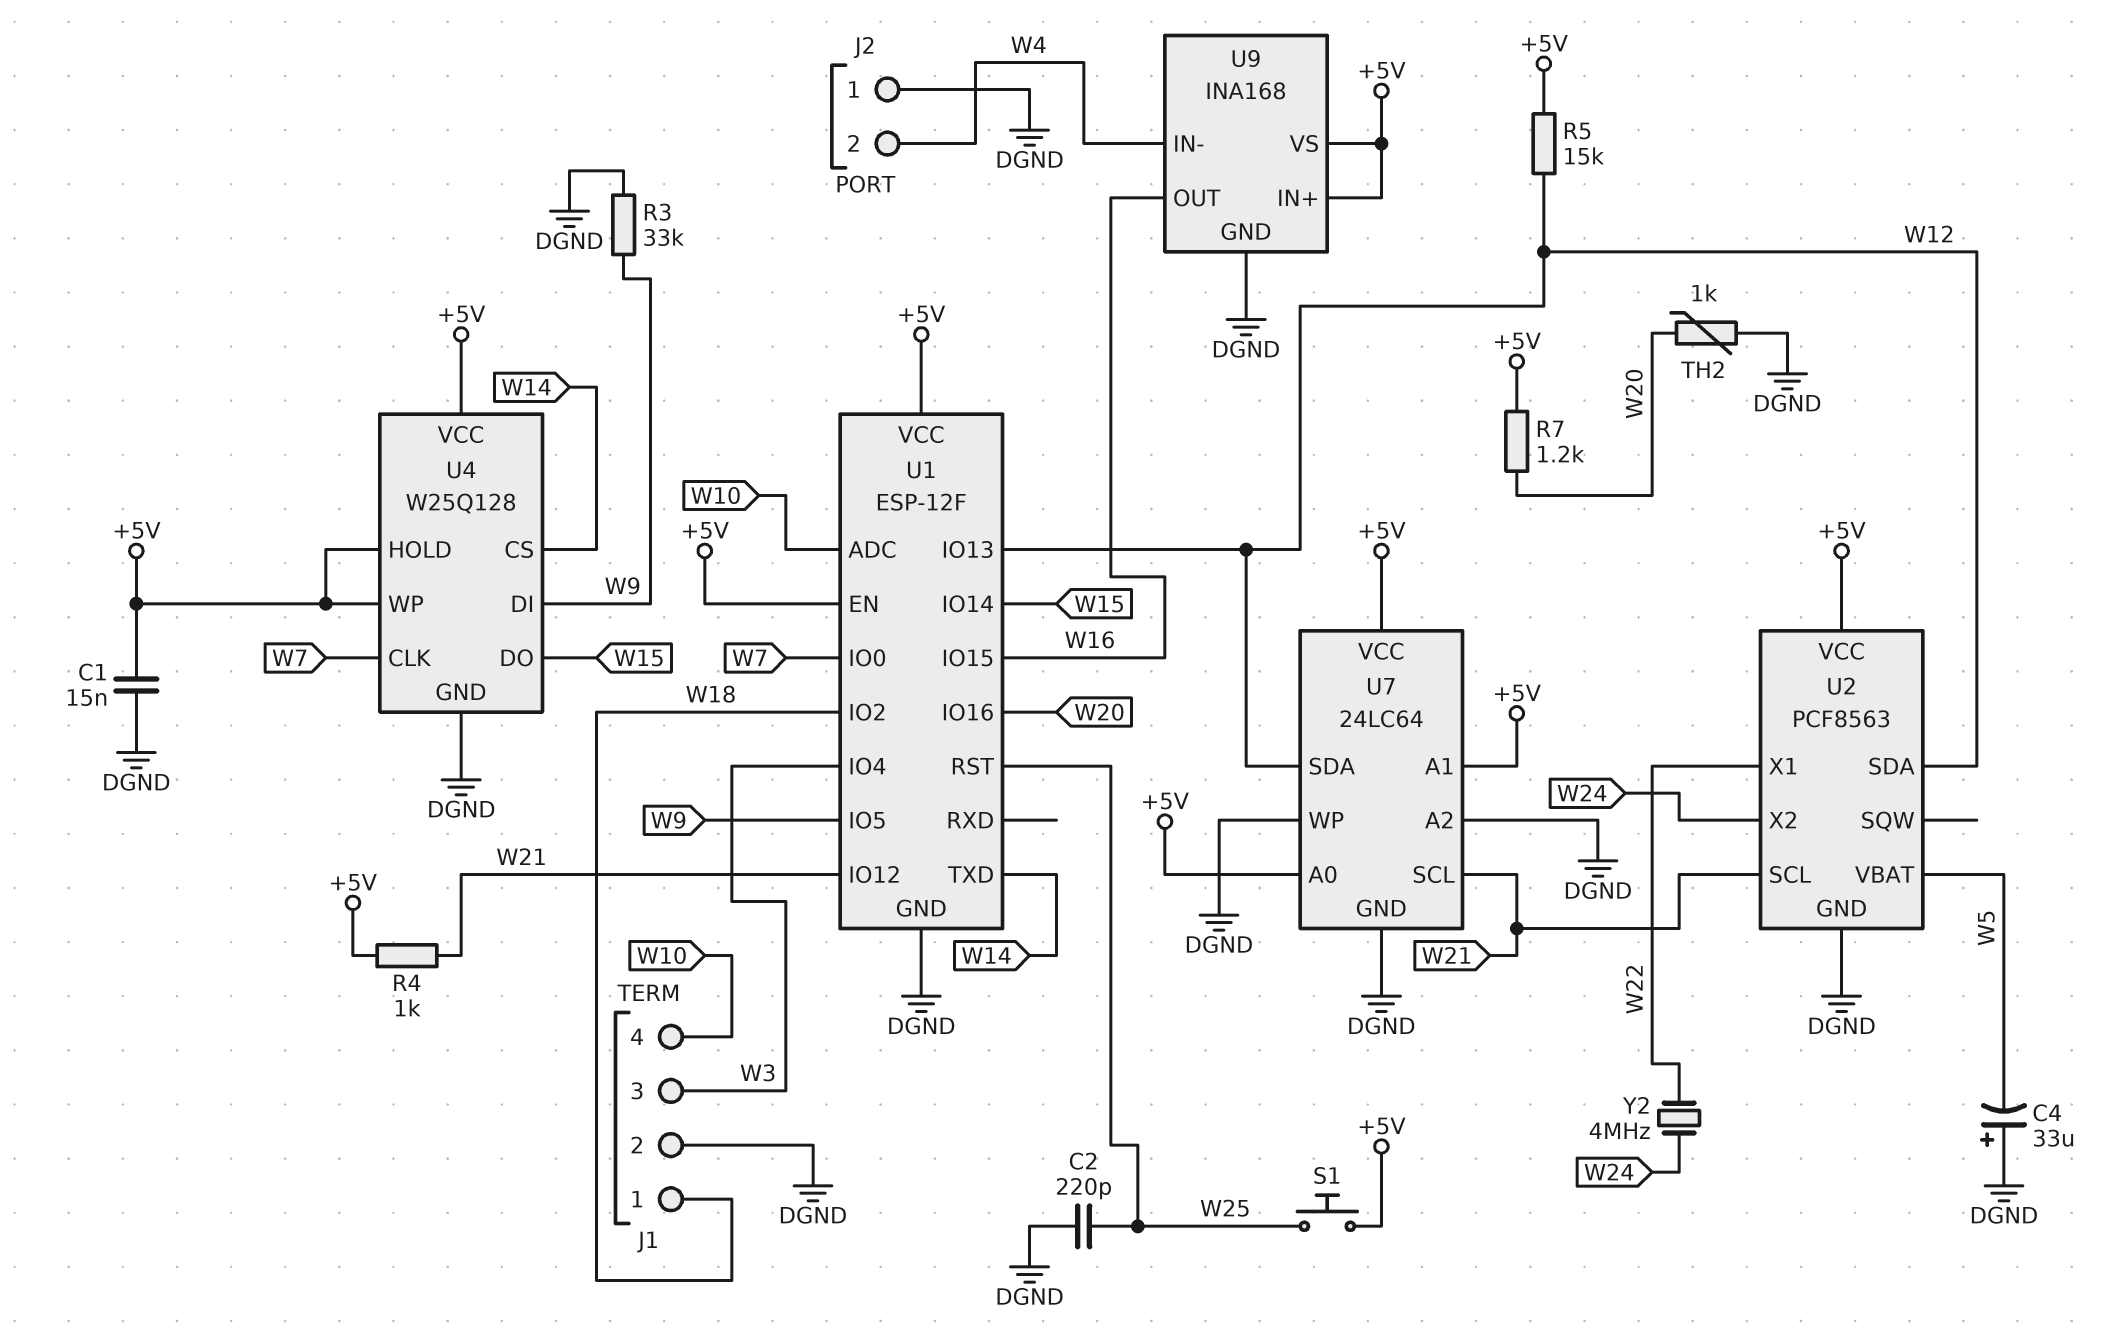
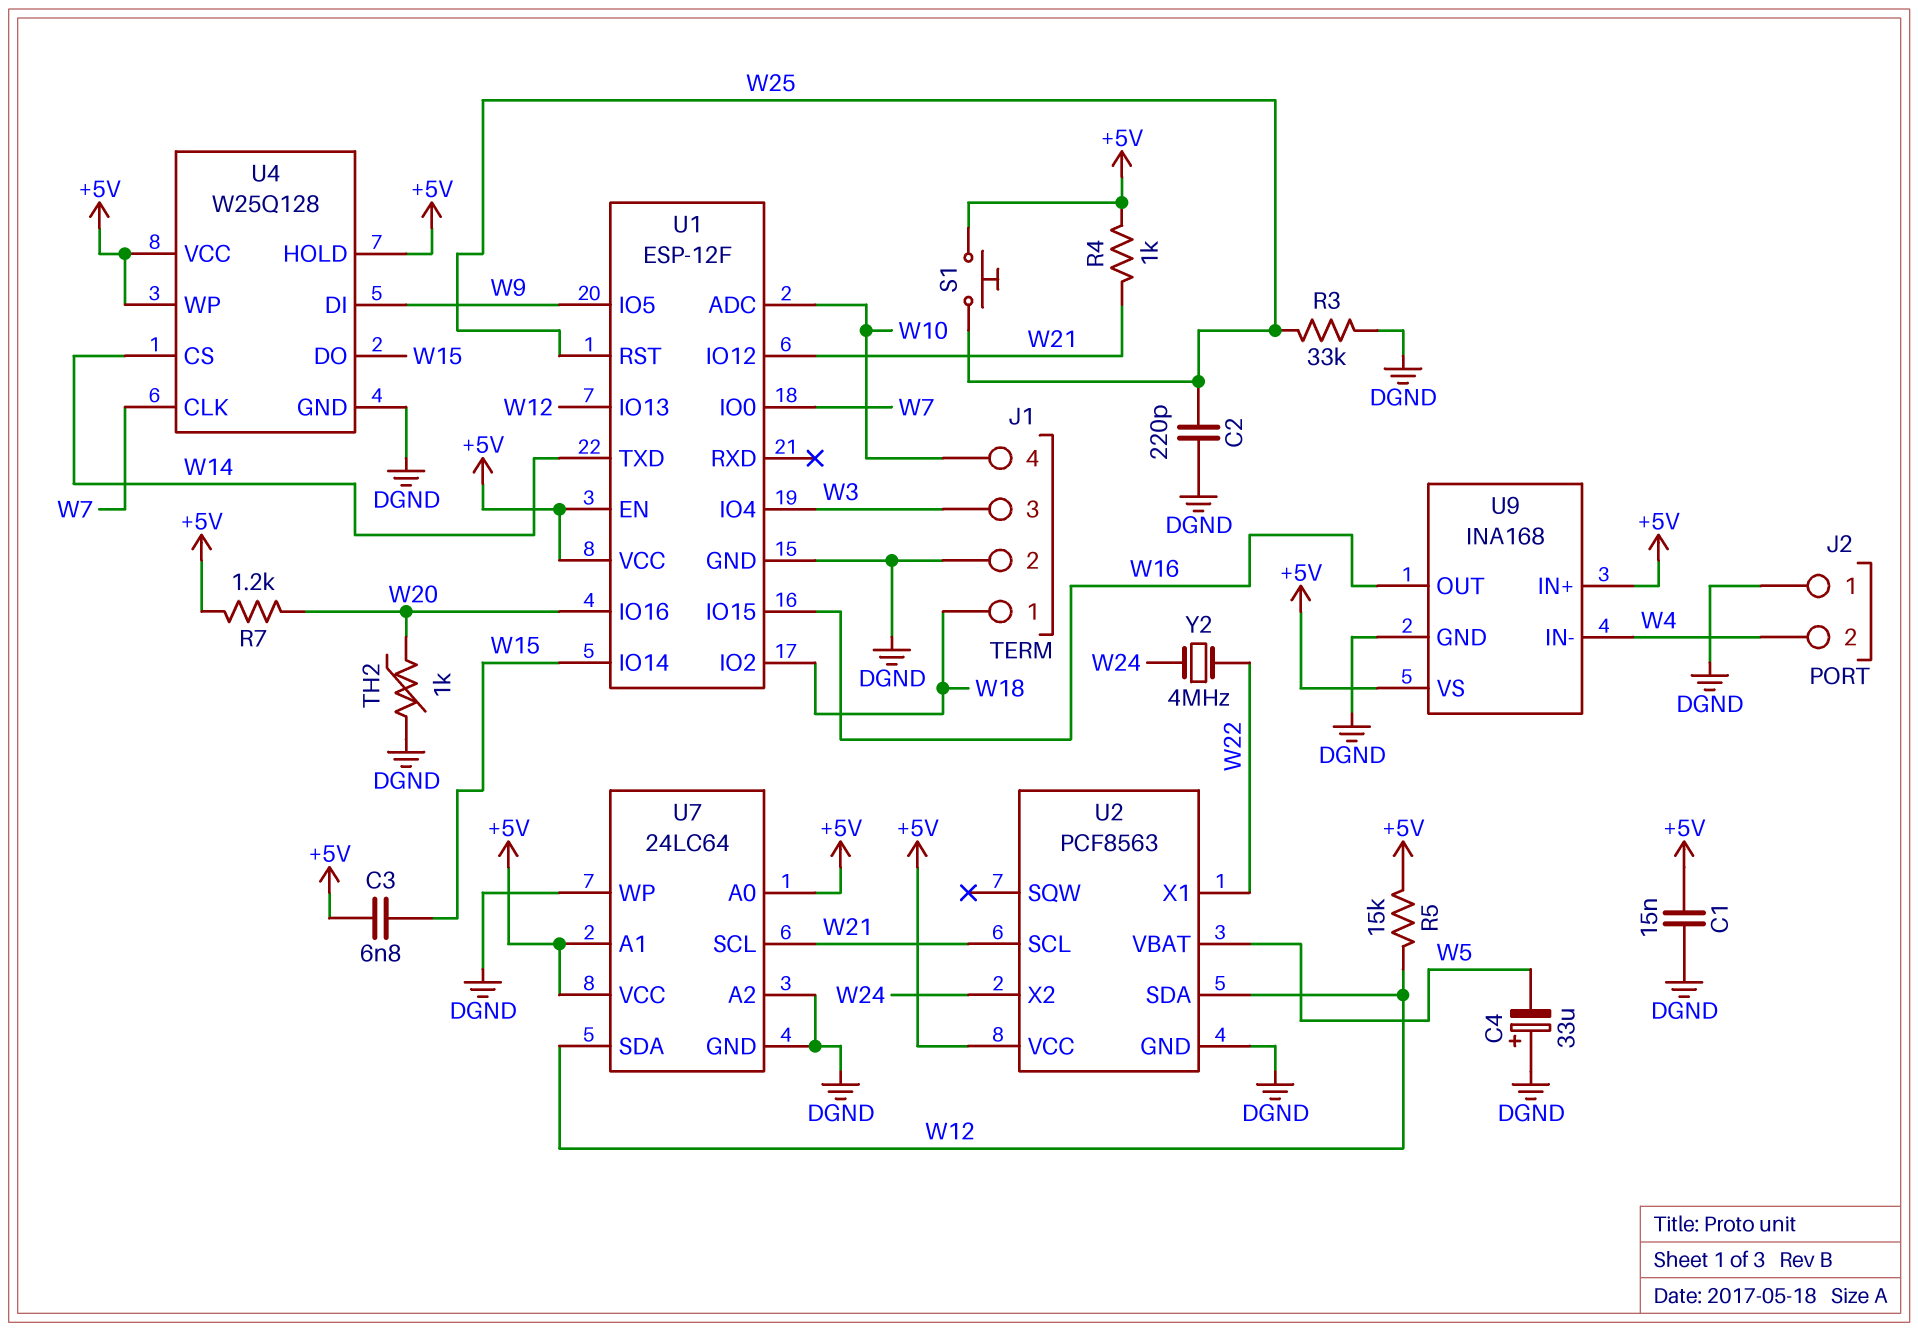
C3: none -> 6.8nF (+5V, W15)
R3: 33k (DGND, W9) -> 33k (DGND, W25)

